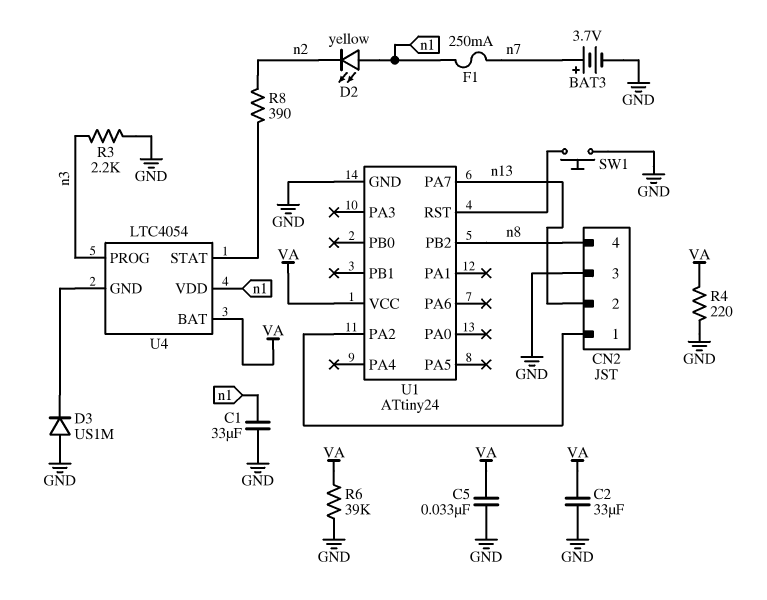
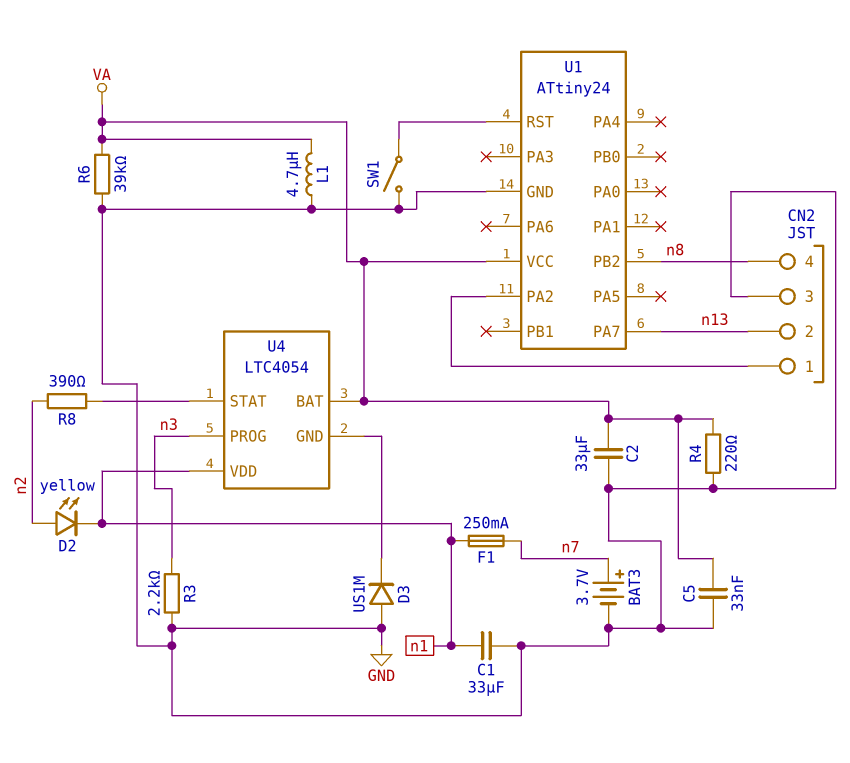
D2: LED yellow (A n1, K n2) -> LED yellow (A n2, K n1)
L1: none -> 4.7uH (GND, VA)
SW1: button (GND, U1/RST) -> switch (GND, U1/RST)

